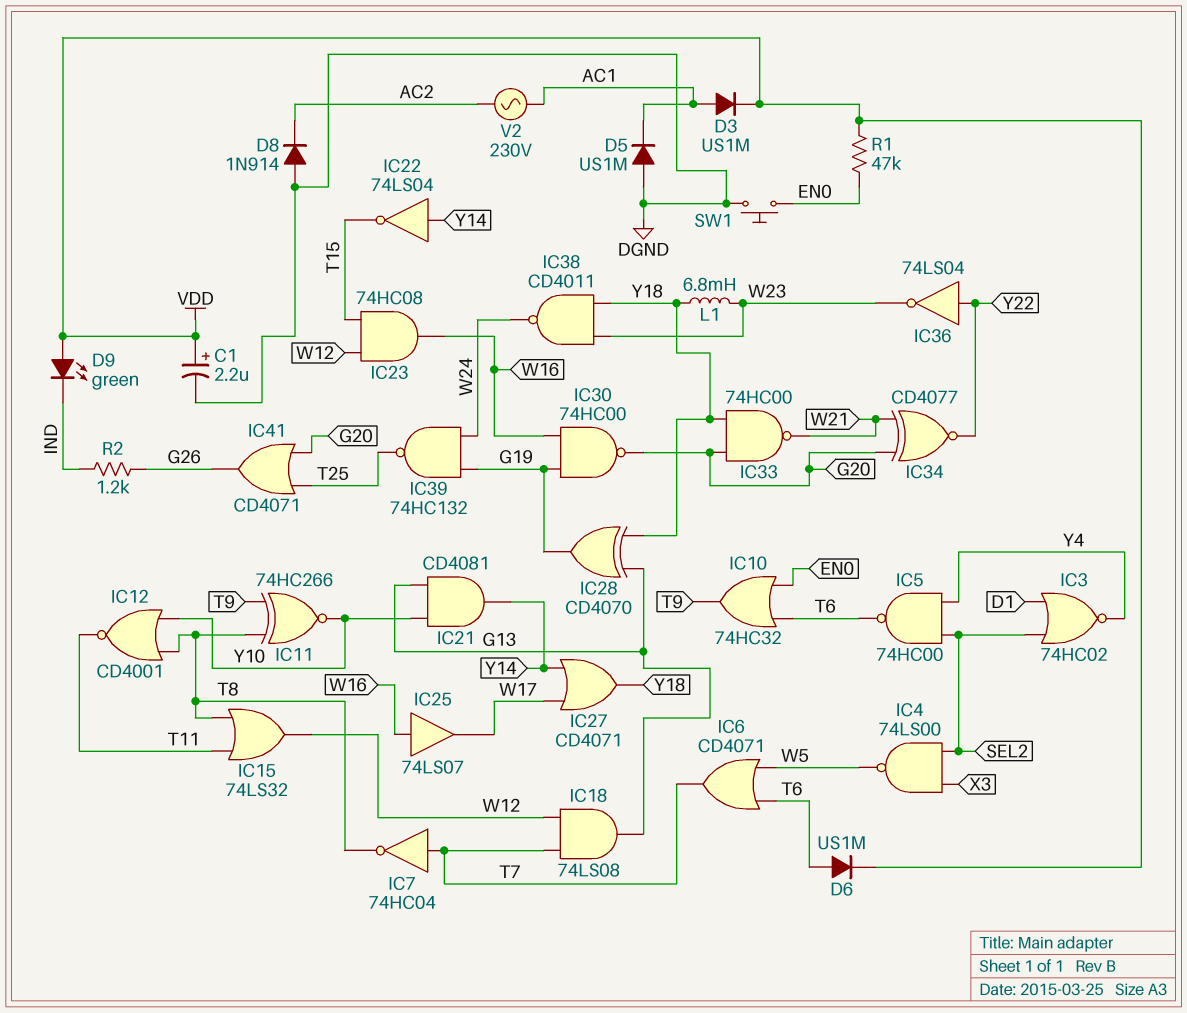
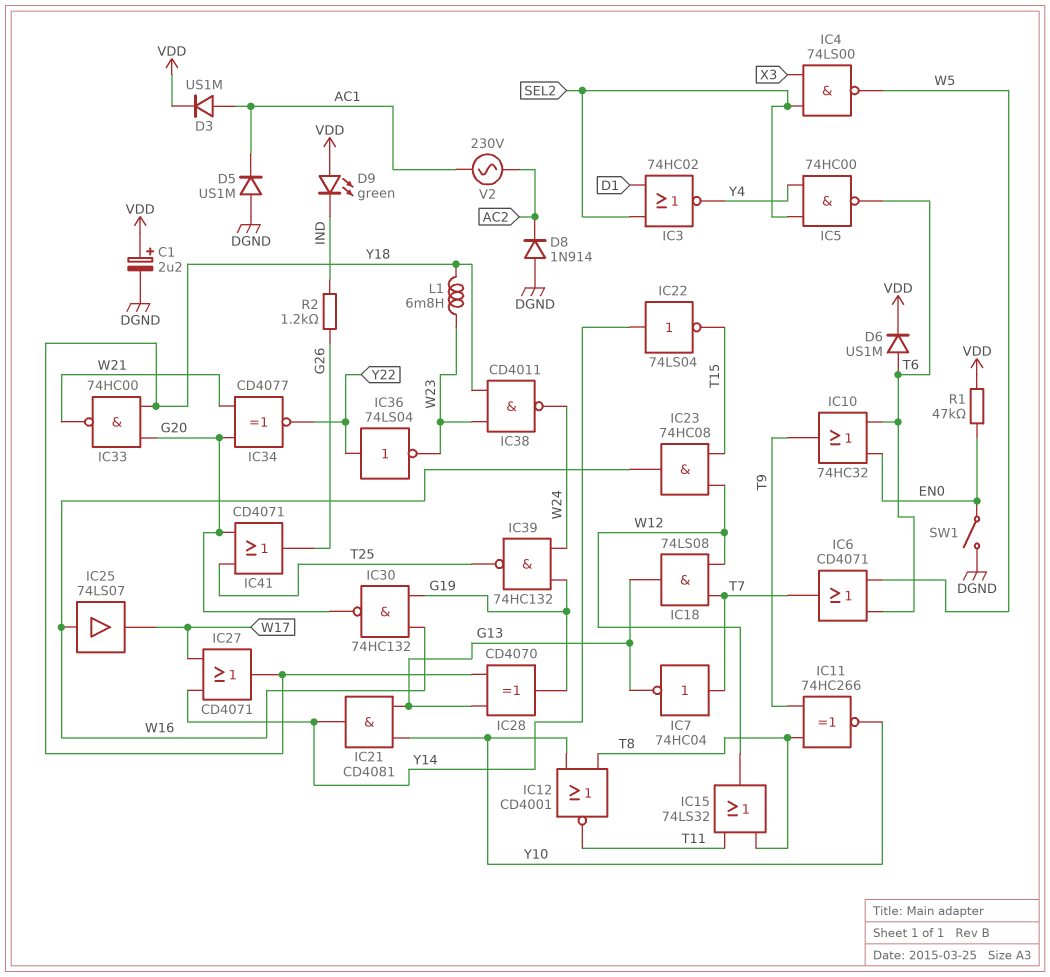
IC7: NOT 74HC04 (in T7, out T8) -> NOT 74HC04 (in T7, out G13)
IC30: NAND 74HC00 (in G19, in W16, out G20) -> NAND 74HC132 (in G19, in W16, out G20)
SW1: button (DGND, EN0) -> switch (DGND, EN0)

